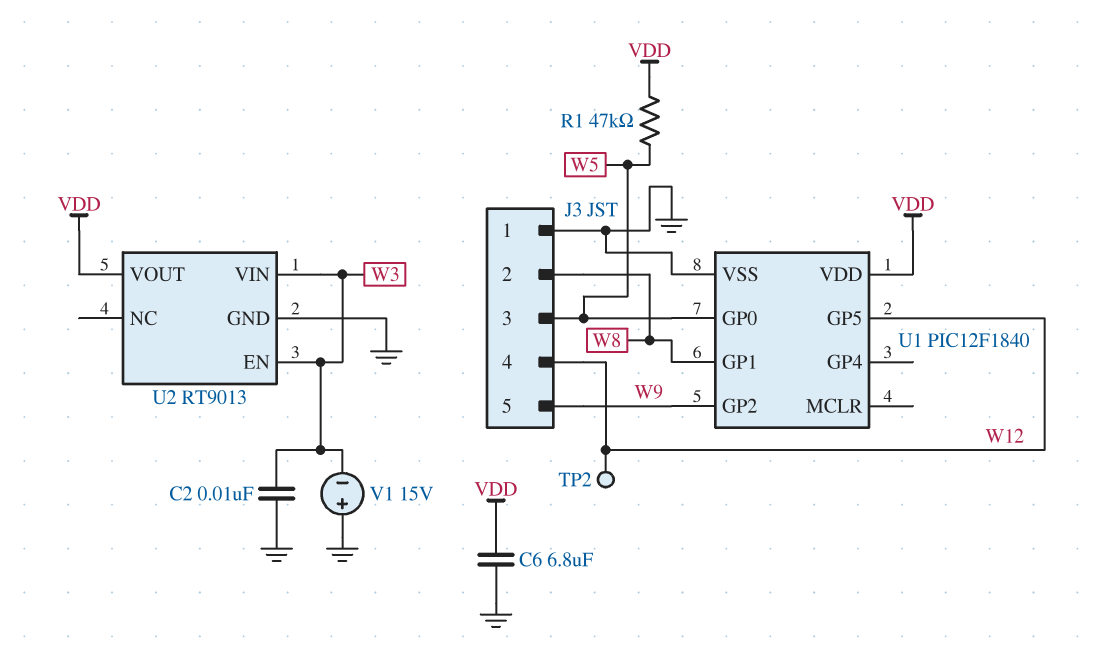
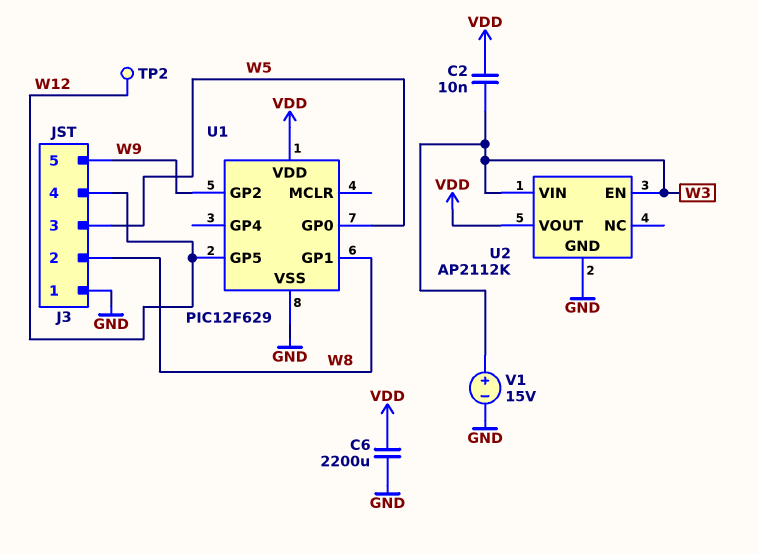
C2: 10nF (GND, W3) -> 10nF (VDD, W3)
C6: 6.8uF (GND, VDD) -> 2200uF (GND, VDD)
R1: 47k (VDD, W5) -> none
U1: PIC12F1840 -> PIC12F629
U2: RT9013 -> AP2112K
V1: 15V (plus GND, minus W3) -> 15V (plus W3, minus GND)

